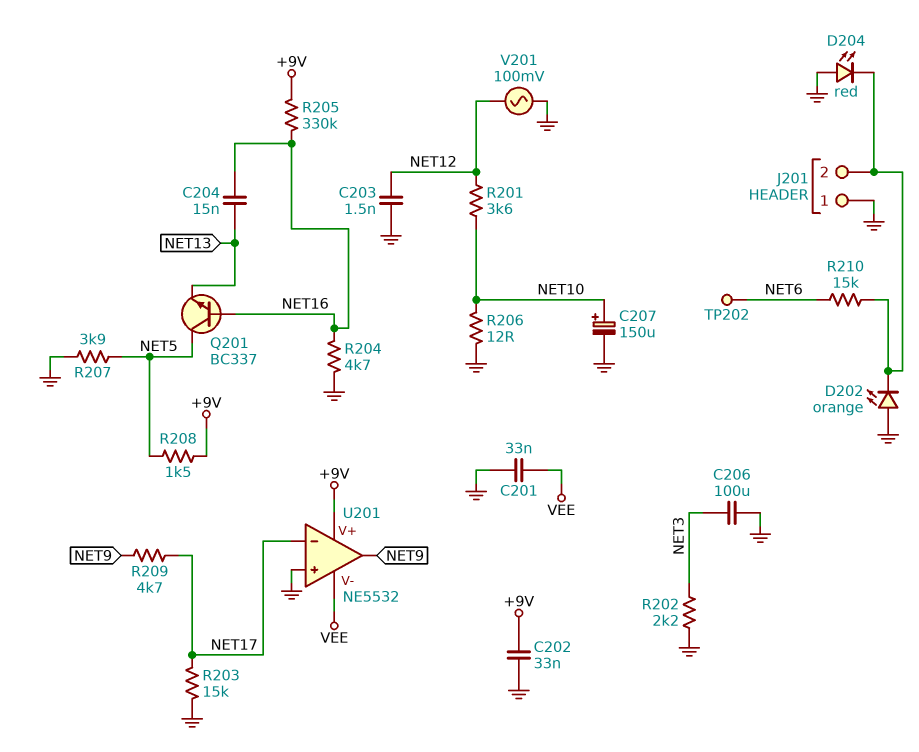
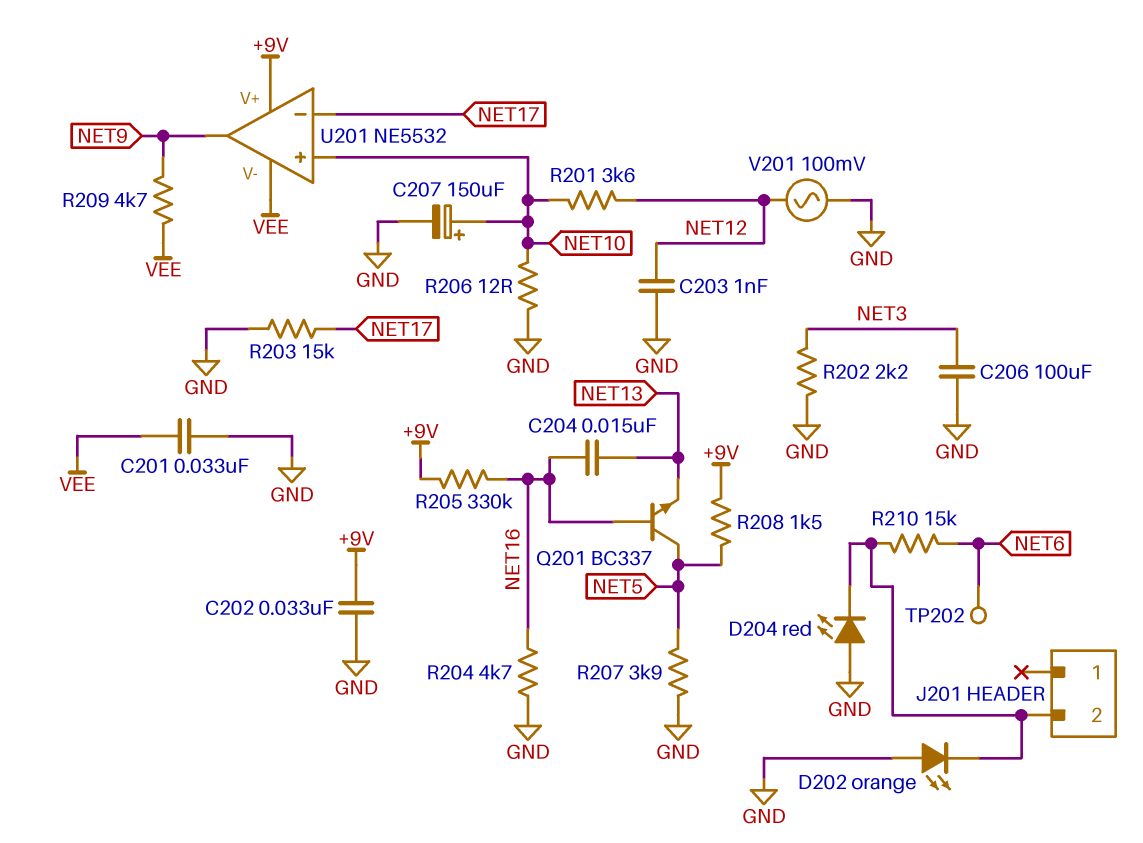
C203: 1.5nF (GND, NET12) -> 1nF (GND, NET12)
J201 pin 1: GND -> none
R209: 4.7k (NET9, NET17) -> 4.7k (NET9, VEE)
U201 pin in+: GND -> NET10

